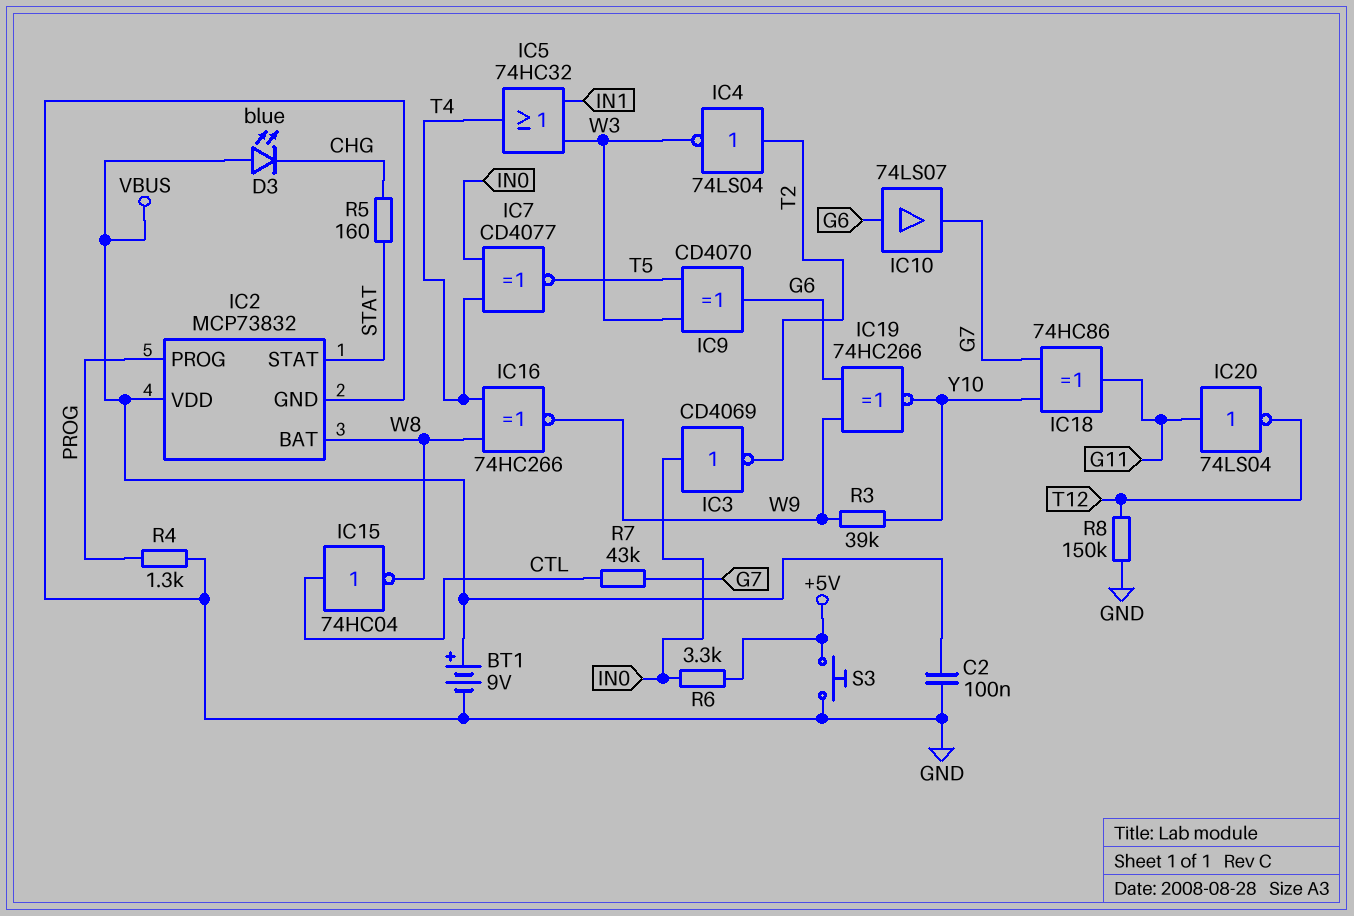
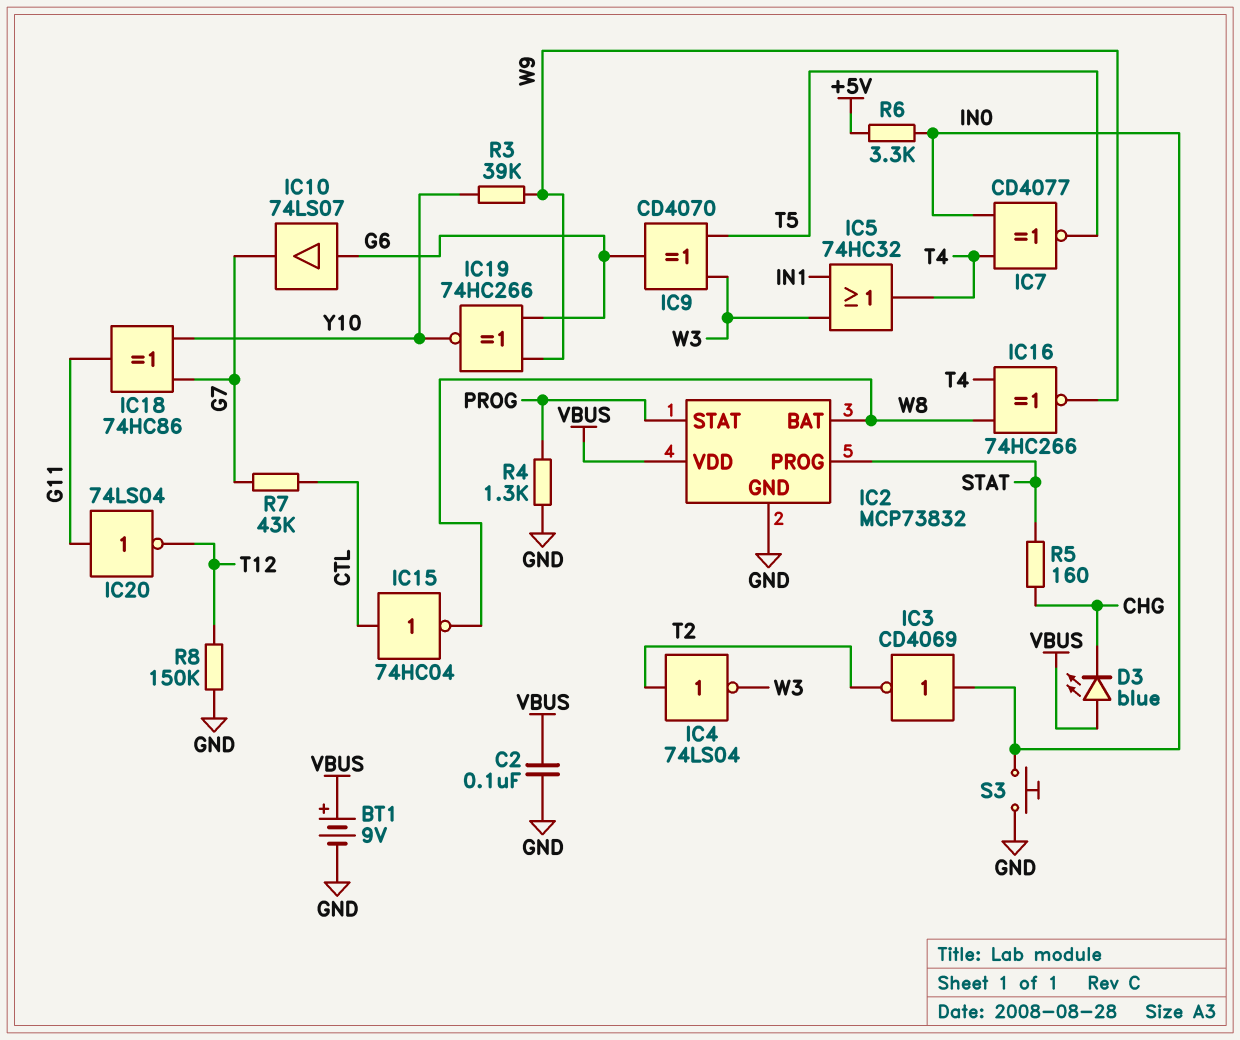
IC2 pin PROG: PROG -> STAT
IC2 pin STAT: STAT -> PROG
S3: button (+5V, GND) -> button (GND, IN0)

